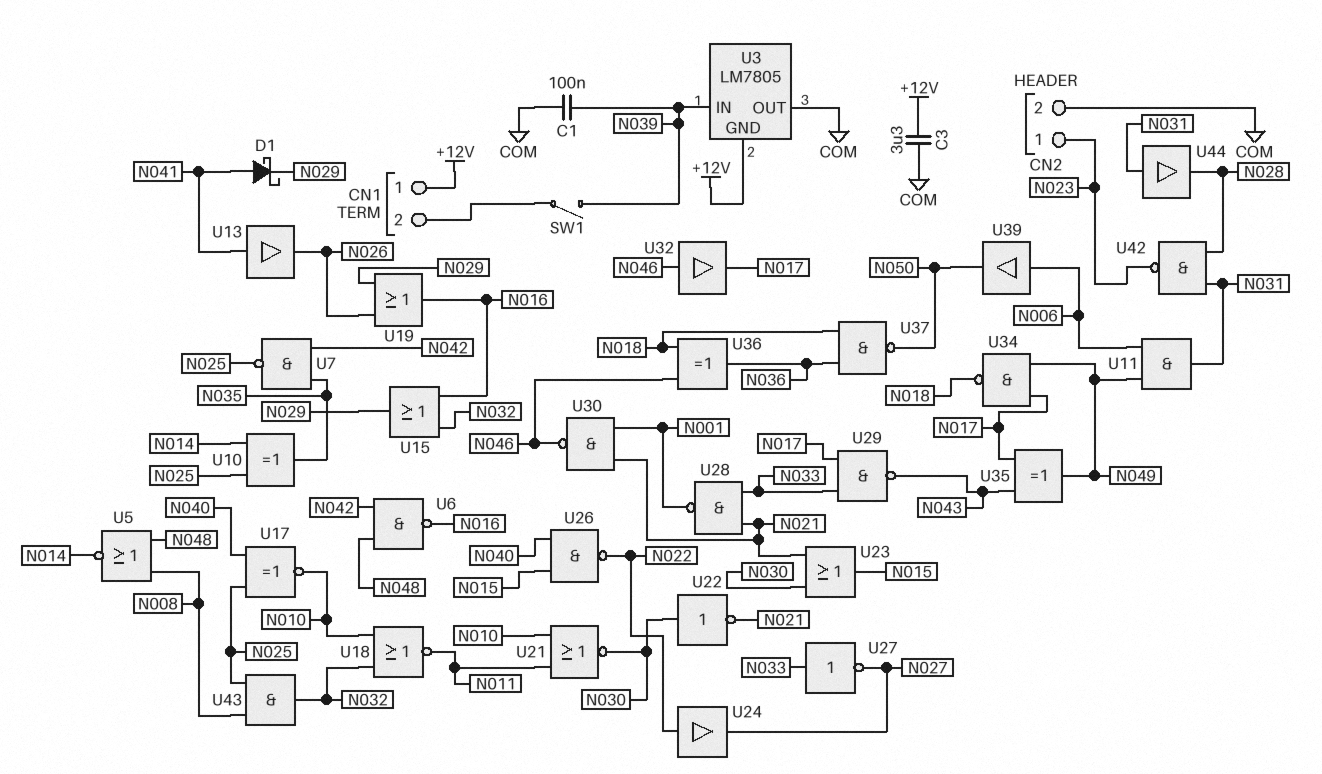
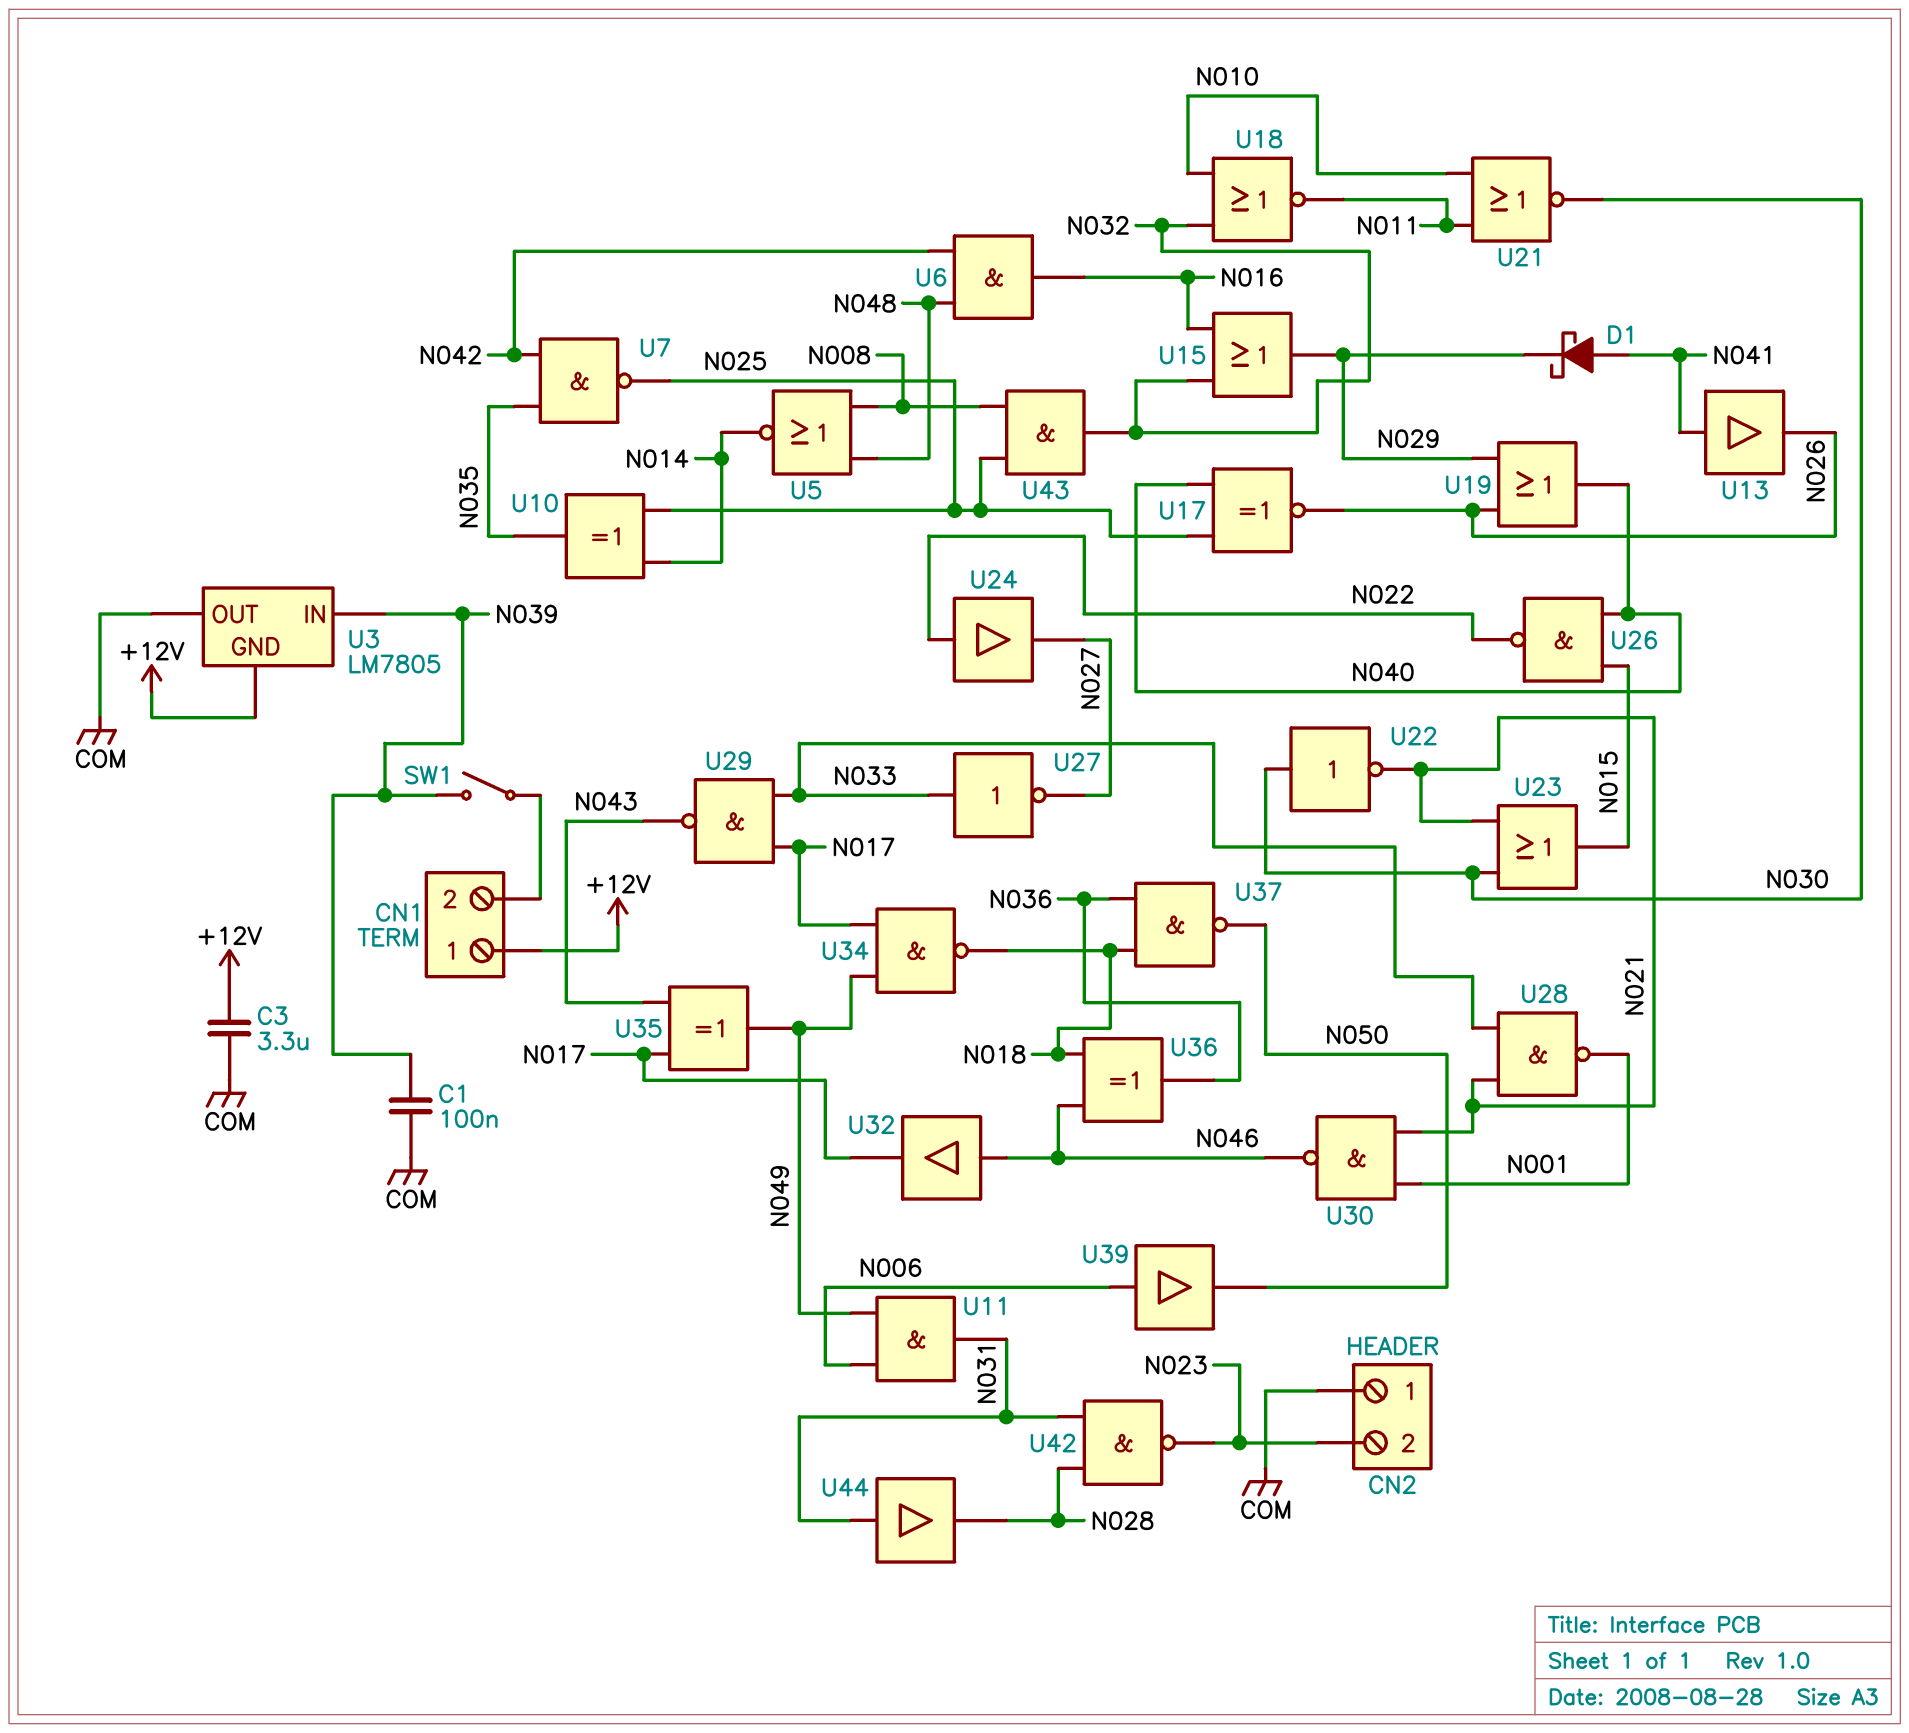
CN2 pin 1: N023 -> COM
CN2 pin 2: COM -> N023
U6: NAND (in N042, in N048, out N016) -> AND (in N042, in N048, out N016)
U17: XNOR (in N025, in N040, out N010) -> XNOR (in N025, in N040, out N026)
U19: OR (in N026, in N029, out N016) -> OR (in N026, in N029, out N040)

